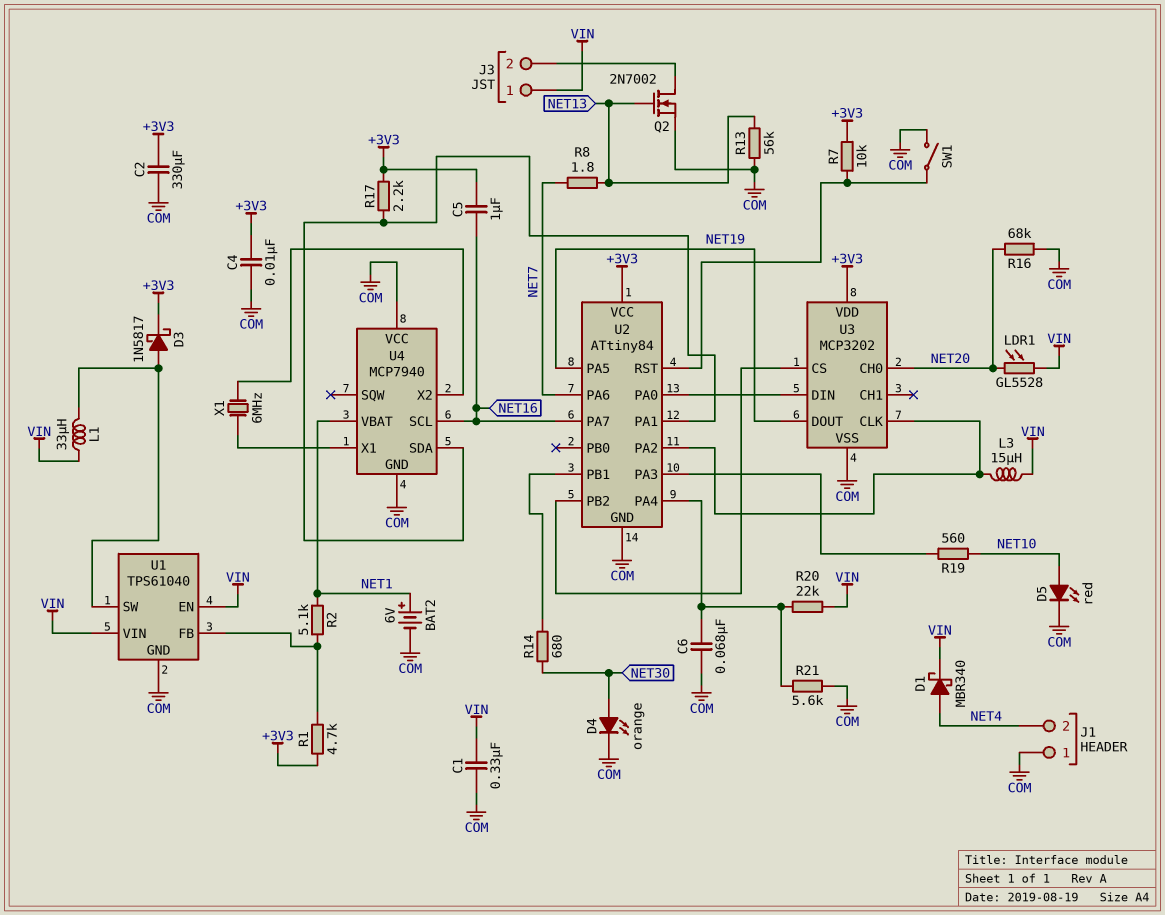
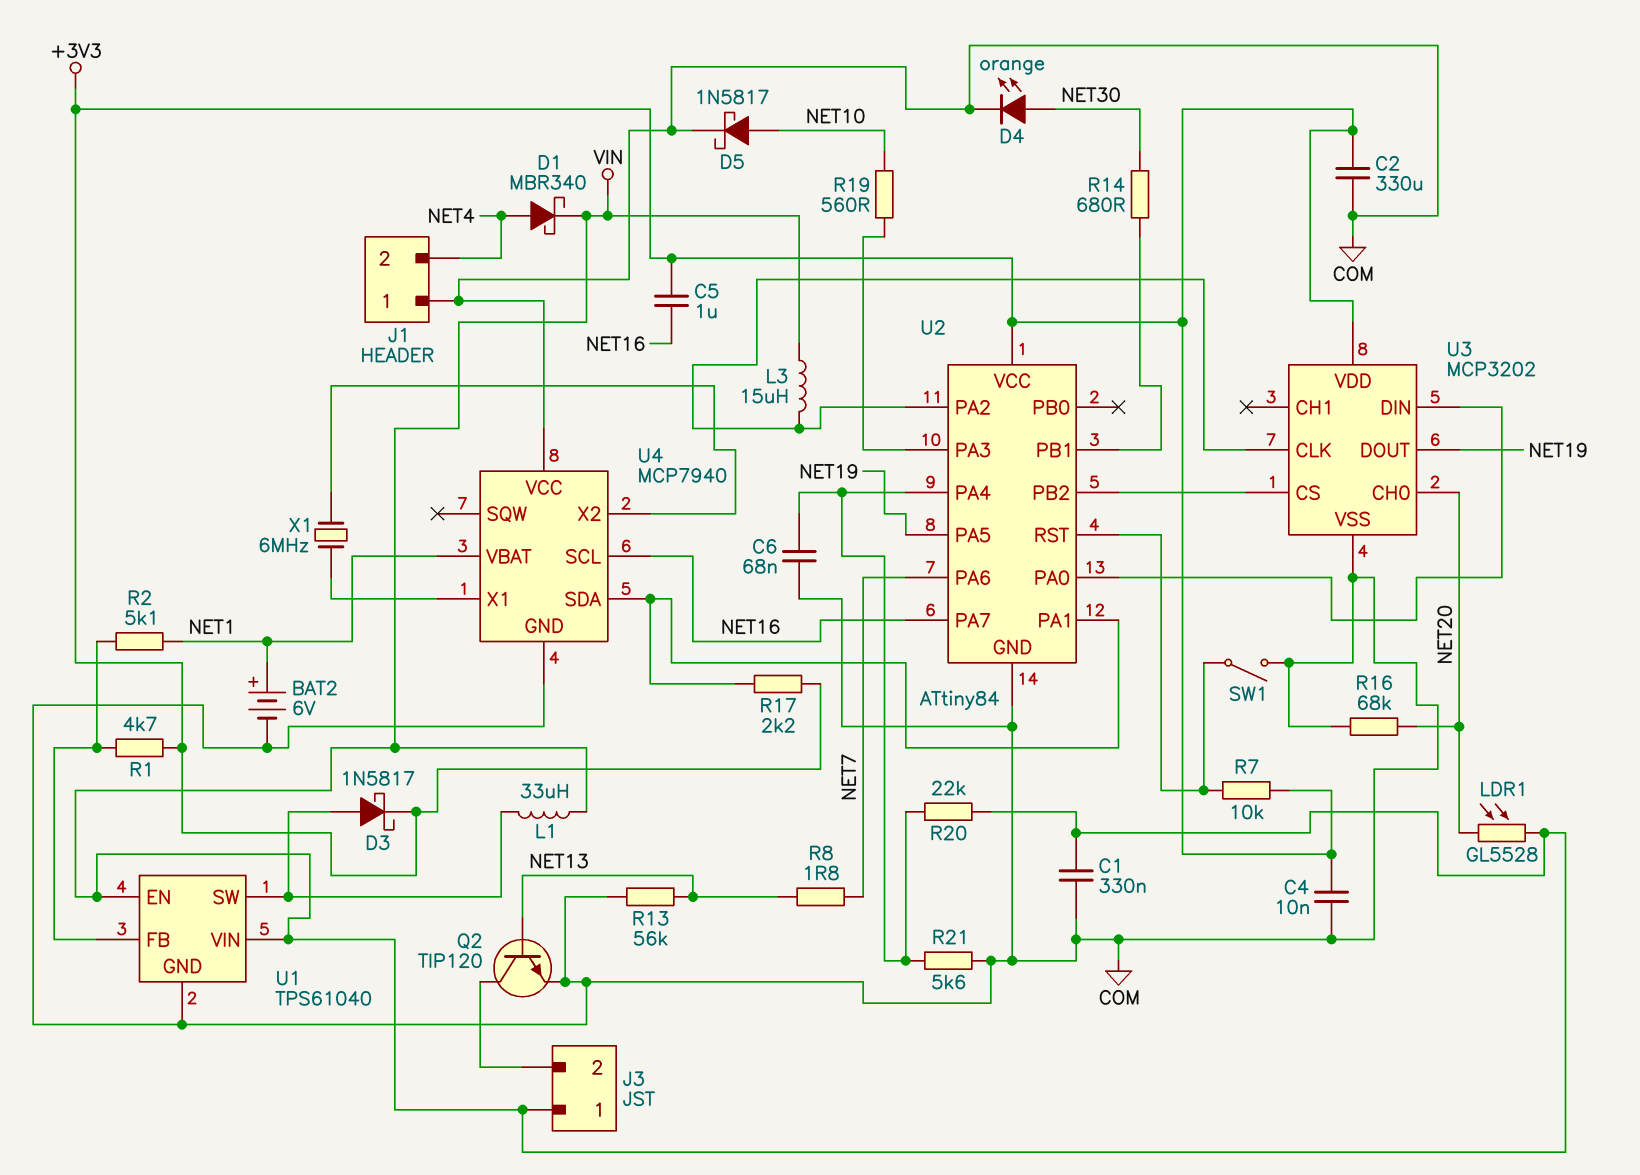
D5: LED red (A NET10, K COM) -> schottky 1N5817 (A NET10, K COM)
Q2: NMOS 2N7002 (G NET13, D J3/2, S COM) -> NPN TIP120 (B NET13, C J3/2, E COM)

